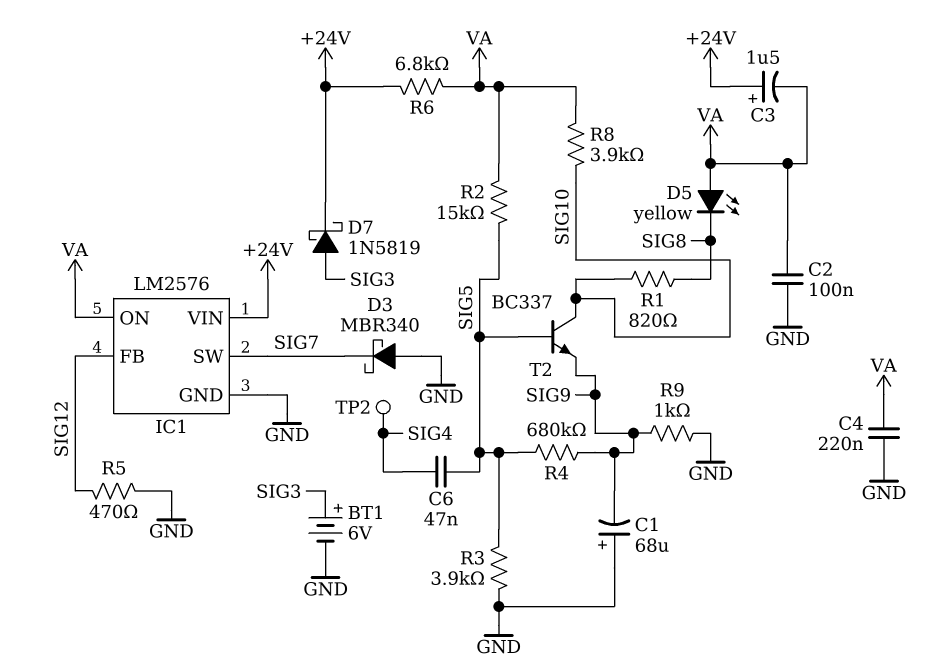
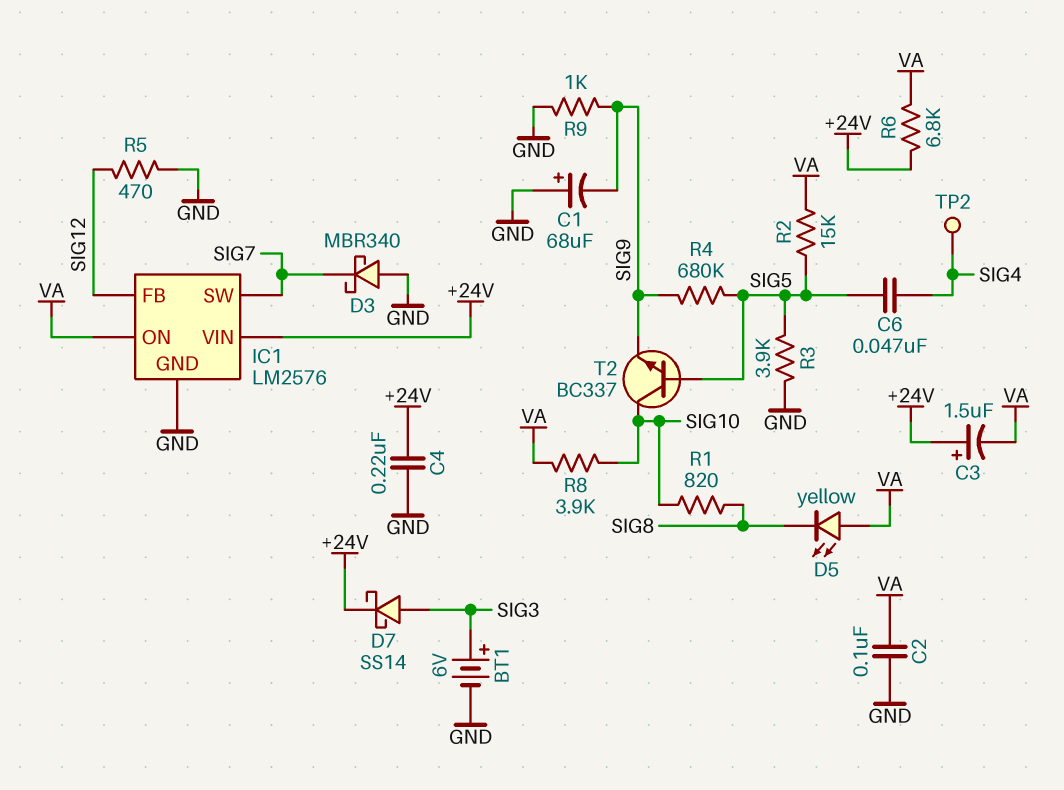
C4: 220nF (GND, VA) -> 220nF (+24V, GND)
D7: schottky 1N5819 (A SIG3, K +24V) -> schottky SS14 (A SIG3, K +24V)

